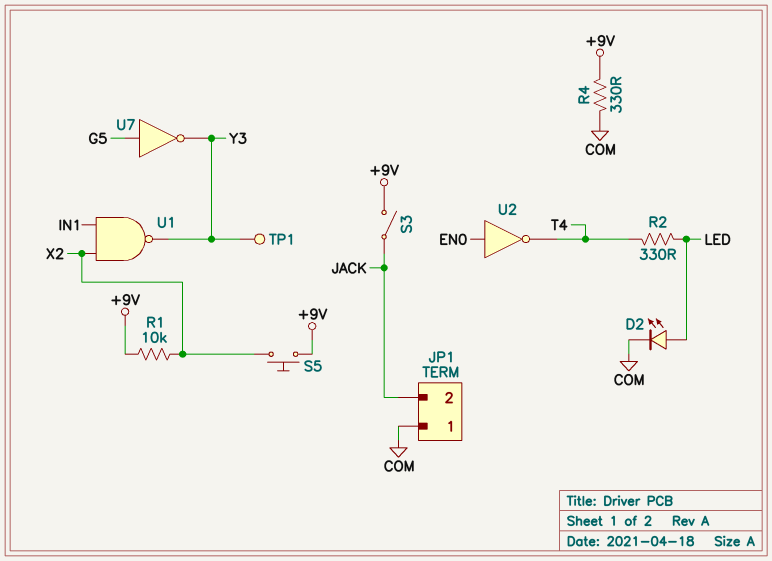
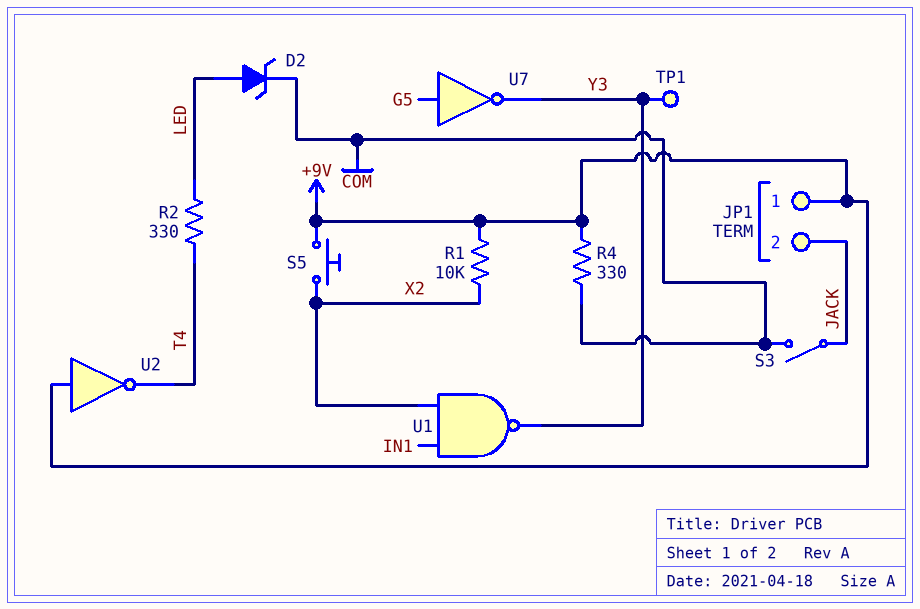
D2: LED (A LED, K COM) -> zener (A LED, K COM)
JP1 pin 1: COM -> +9V
S3: switch (+9V, JACK) -> switch (COM, JACK)
U2: NOT (in EN0, out T4) -> NOT (in +9V, out T4)

